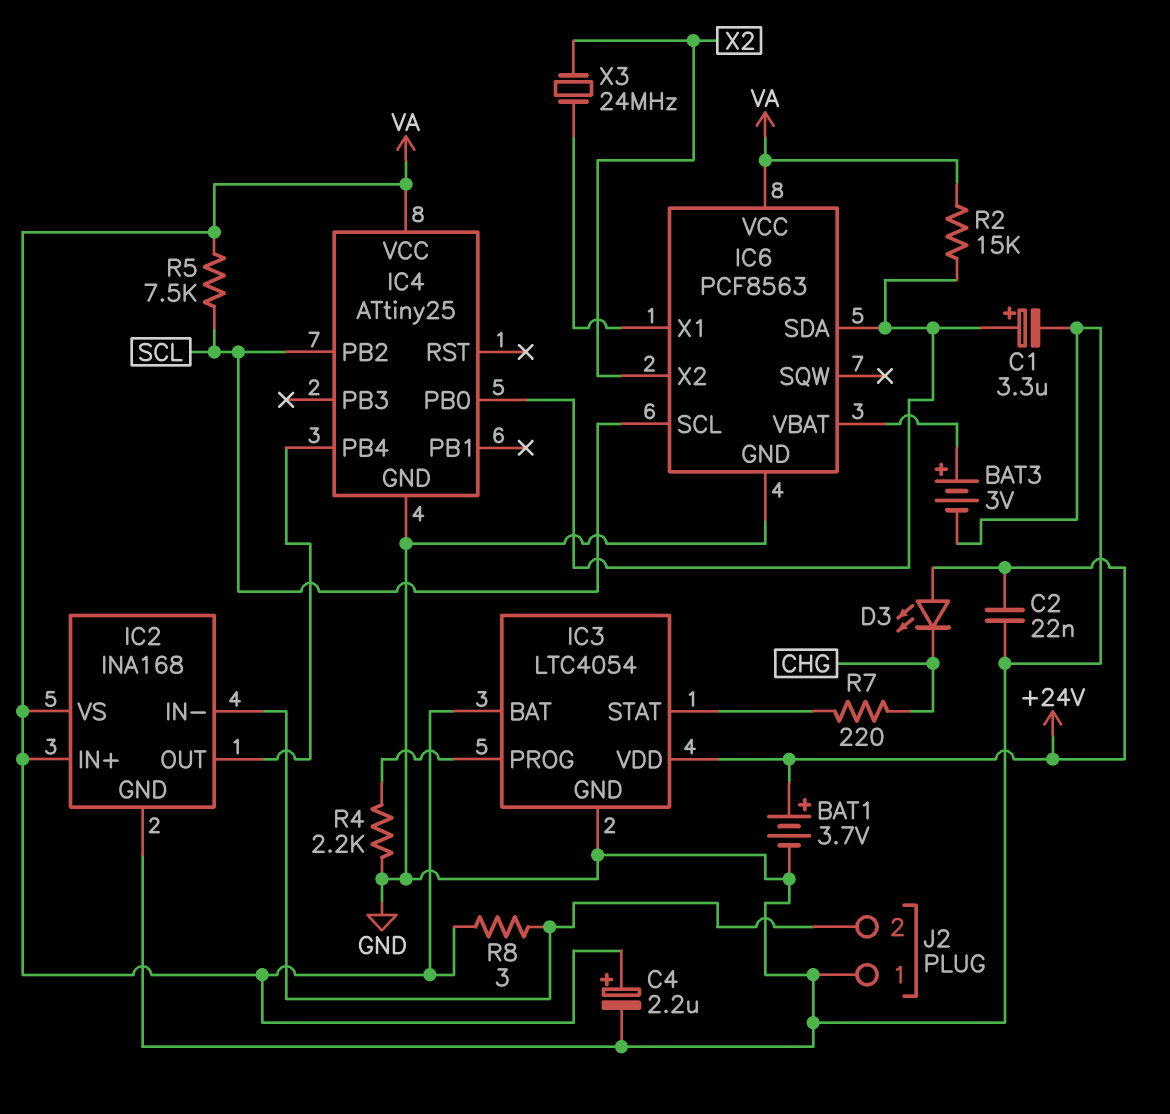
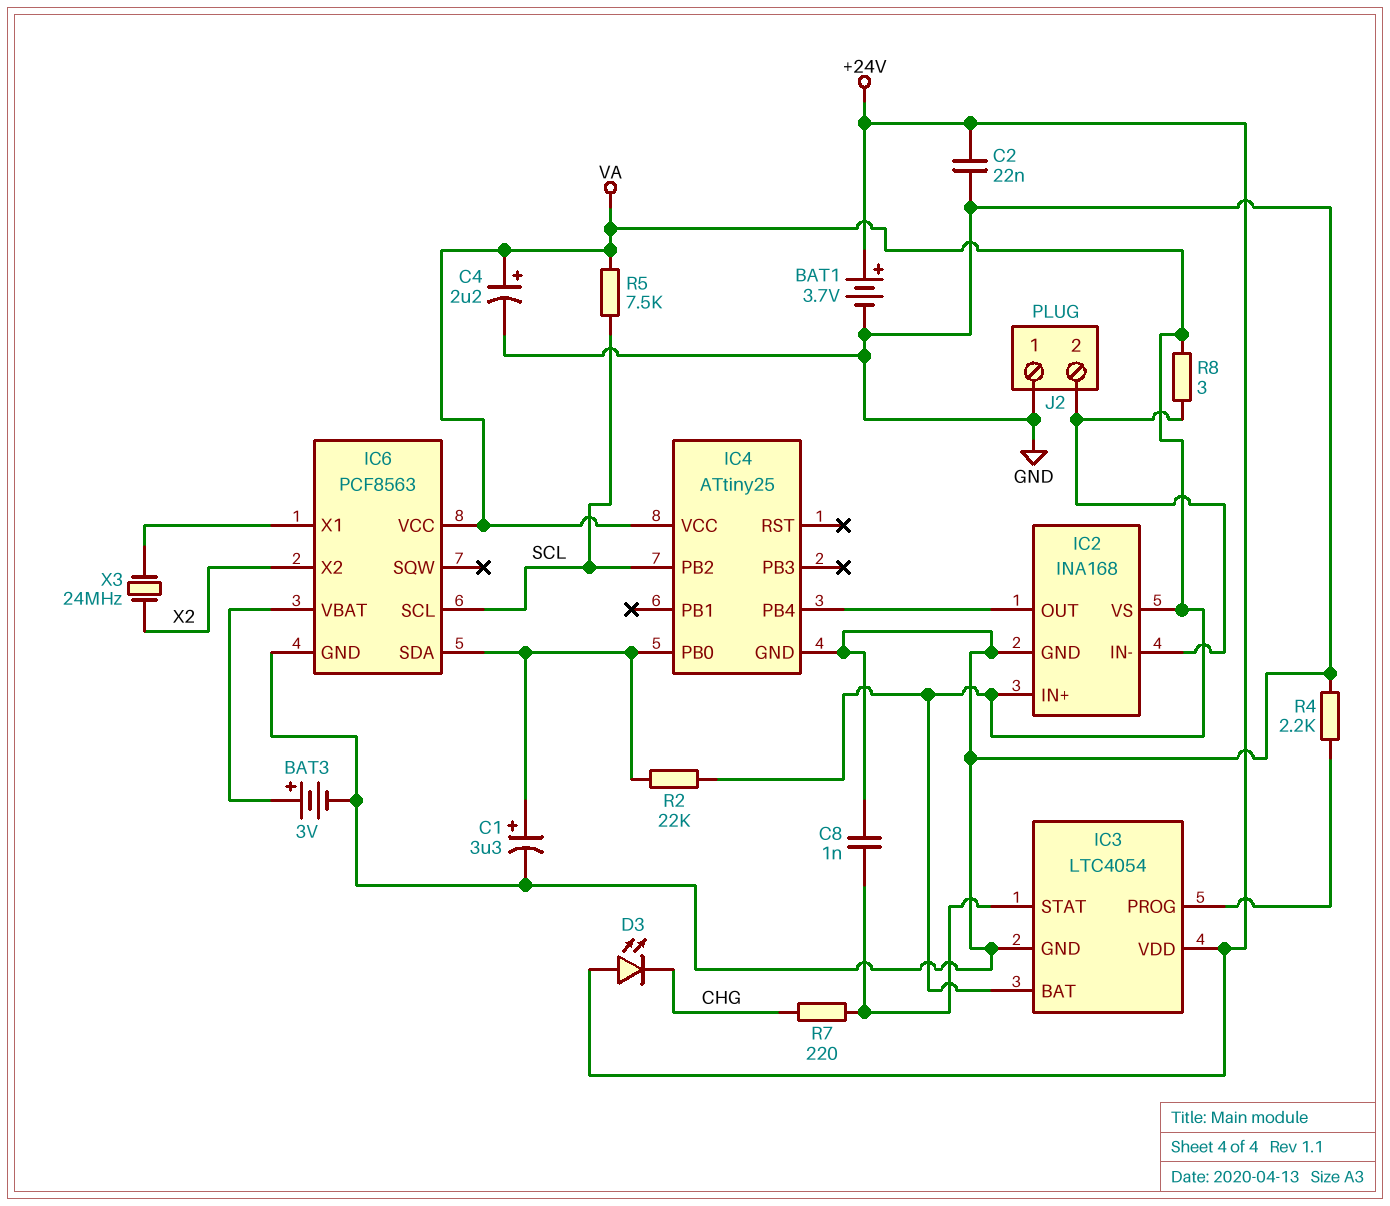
C8: none -> 1nF (GND, IC3/STAT)
R2: 15k (IC4/PB0, VA) -> 22k (IC4/PB0, VA)

